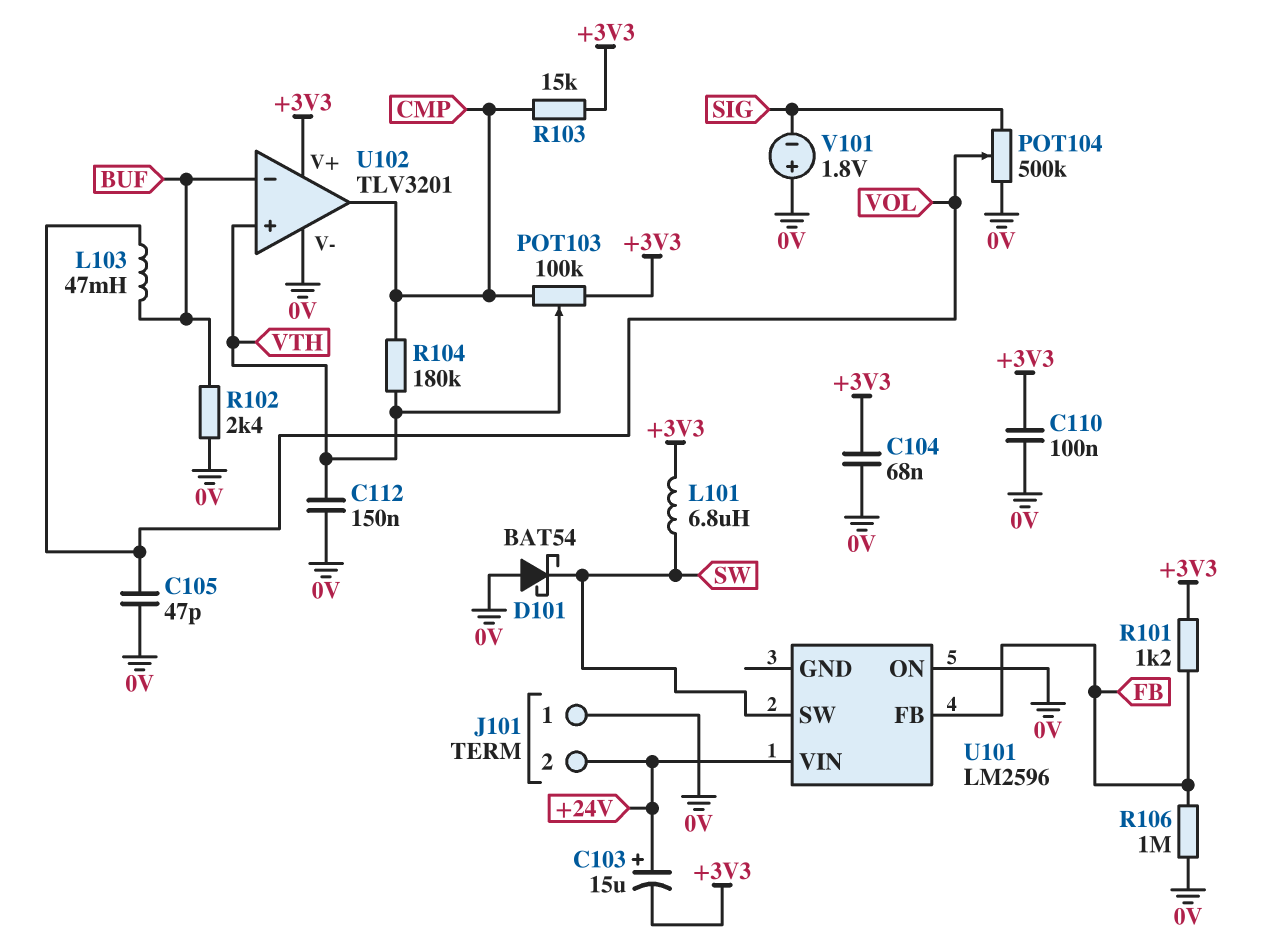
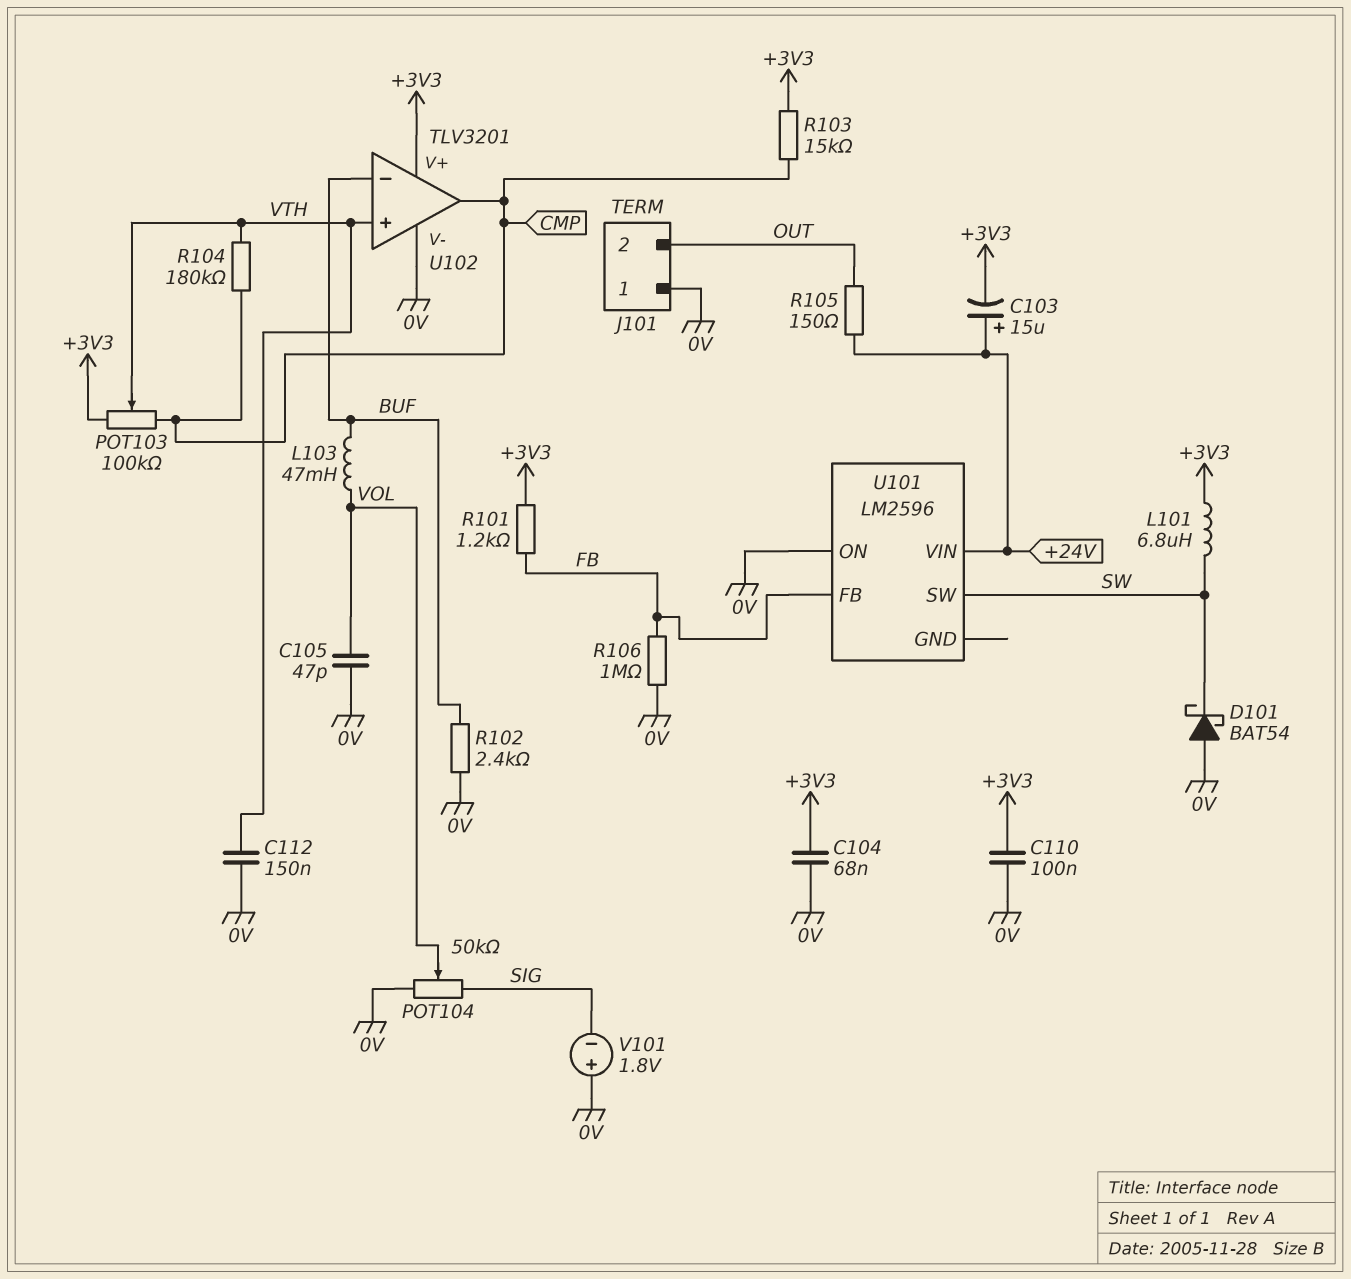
J101 pin 2: +24V -> OUT
POT104: 500k (0V, SIG, wiper VOL) -> 50k (0V, SIG, wiper VOL)
R105: none -> 150 (+24V, OUT)

